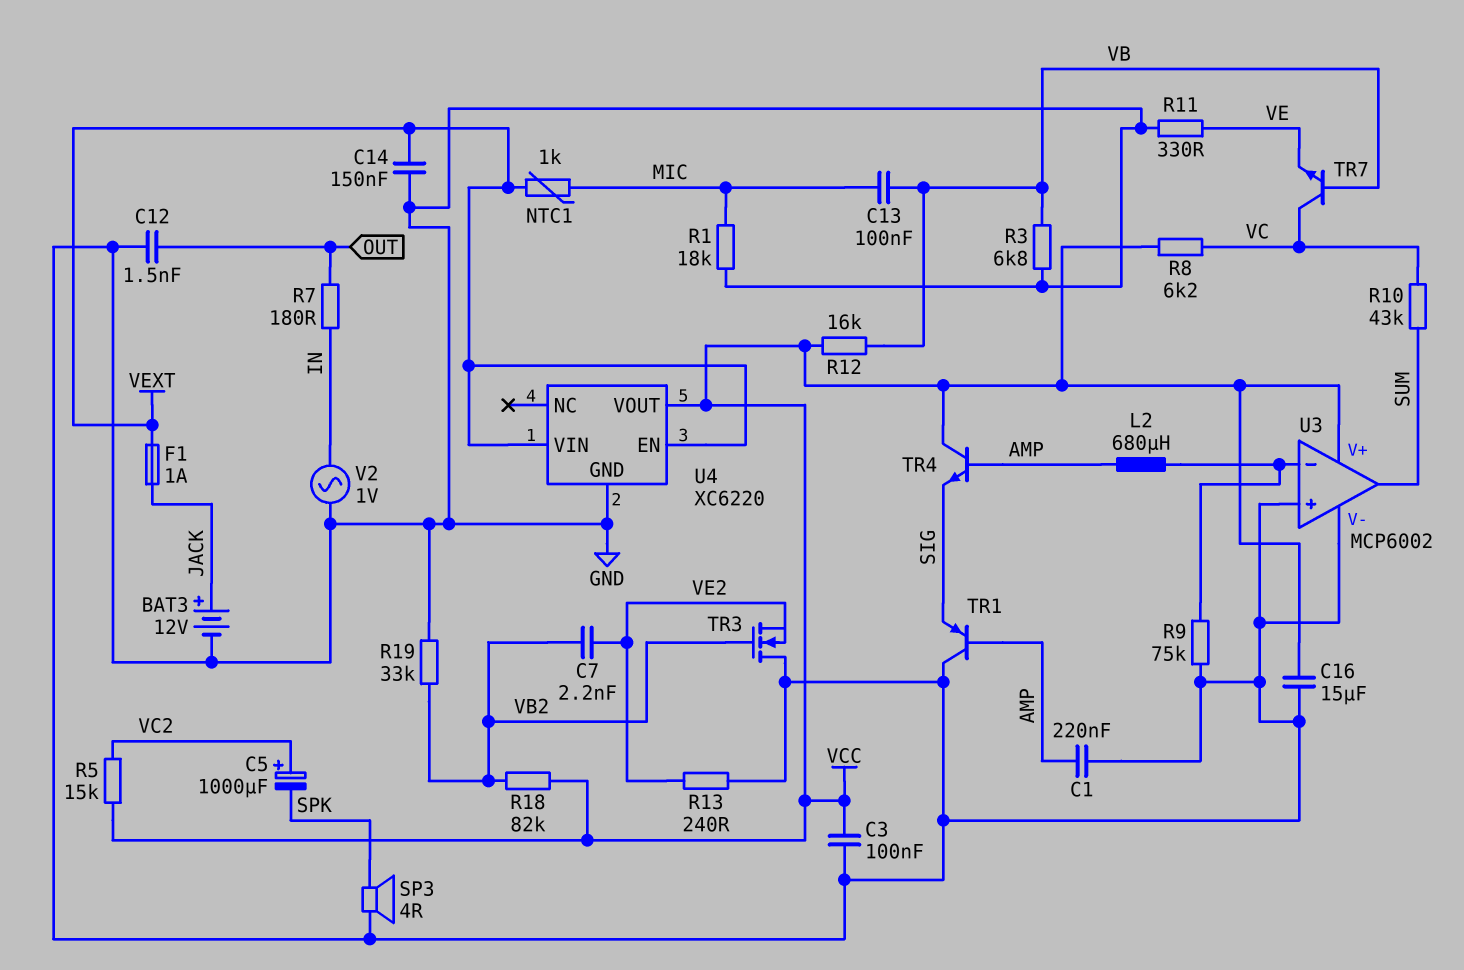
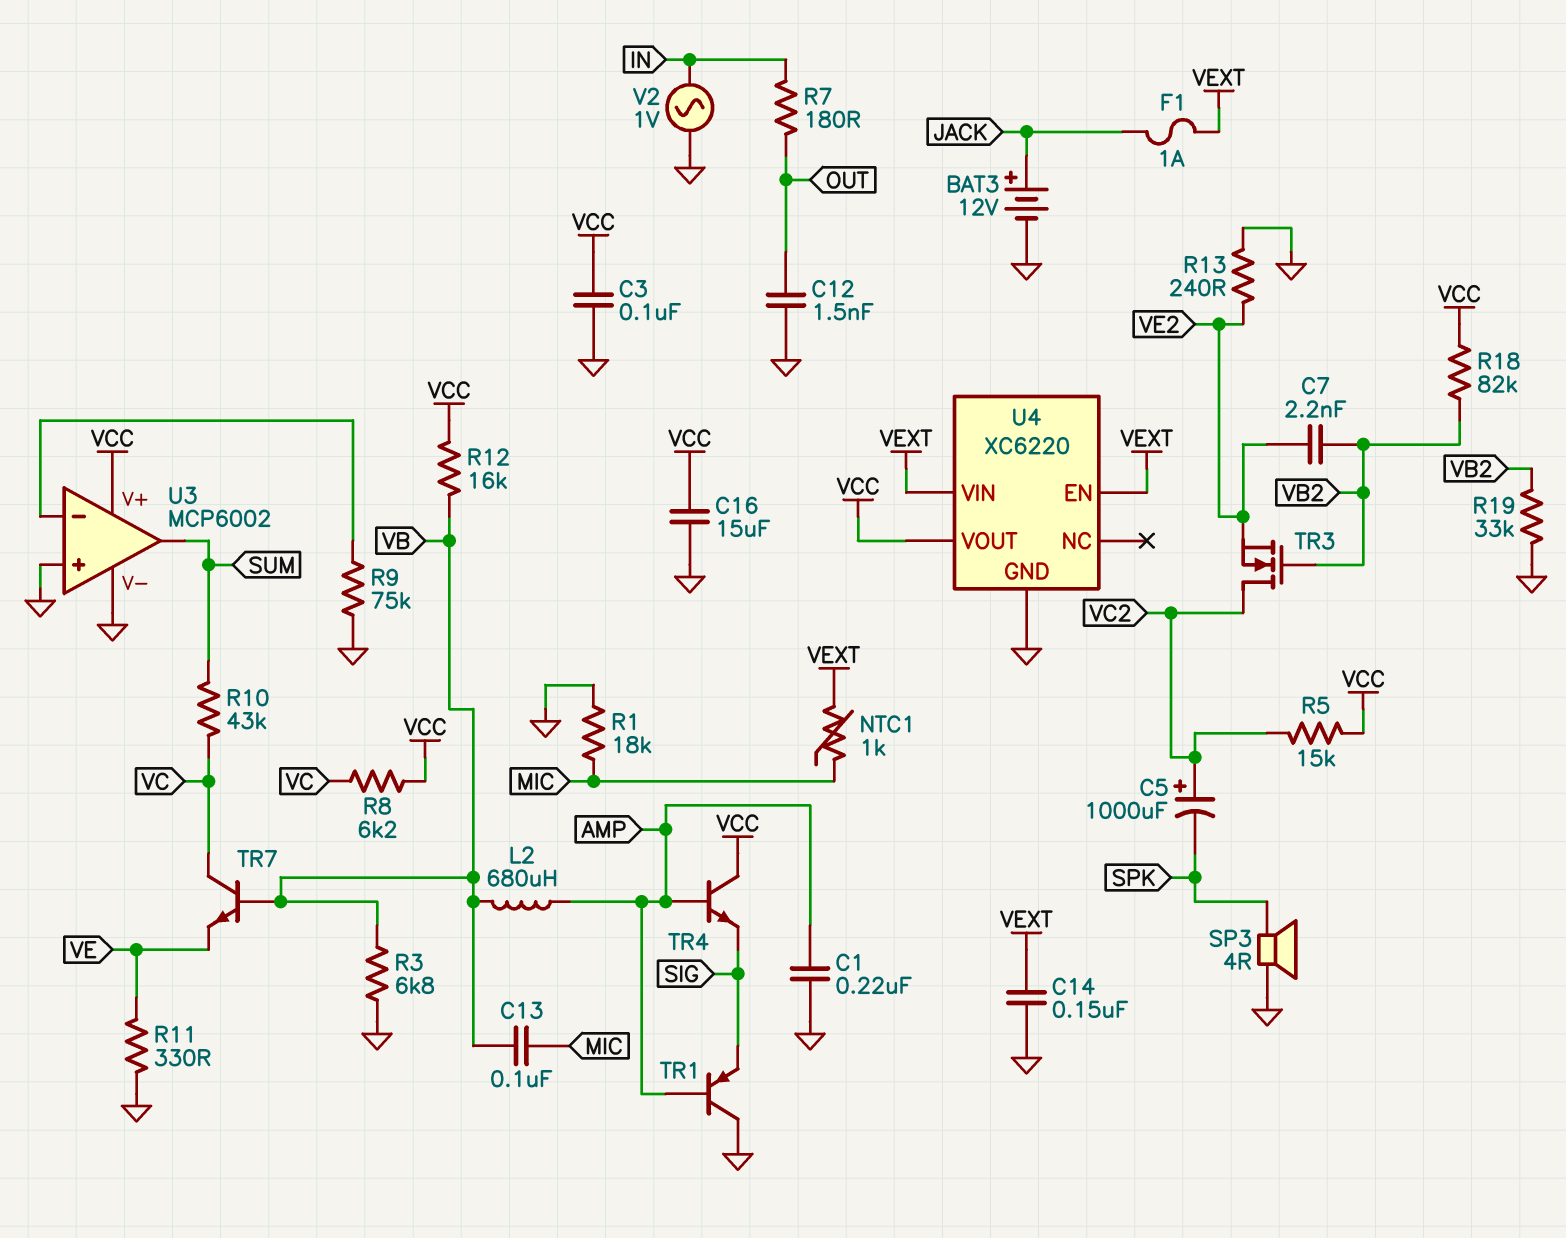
L2: 680uH (AMP, U3/in-) -> 680uH (AMP, VB)
TR3: NMOS (G VB2, D GND, S VE2) -> NMOS (G VB2, D VC2, S VE2)

